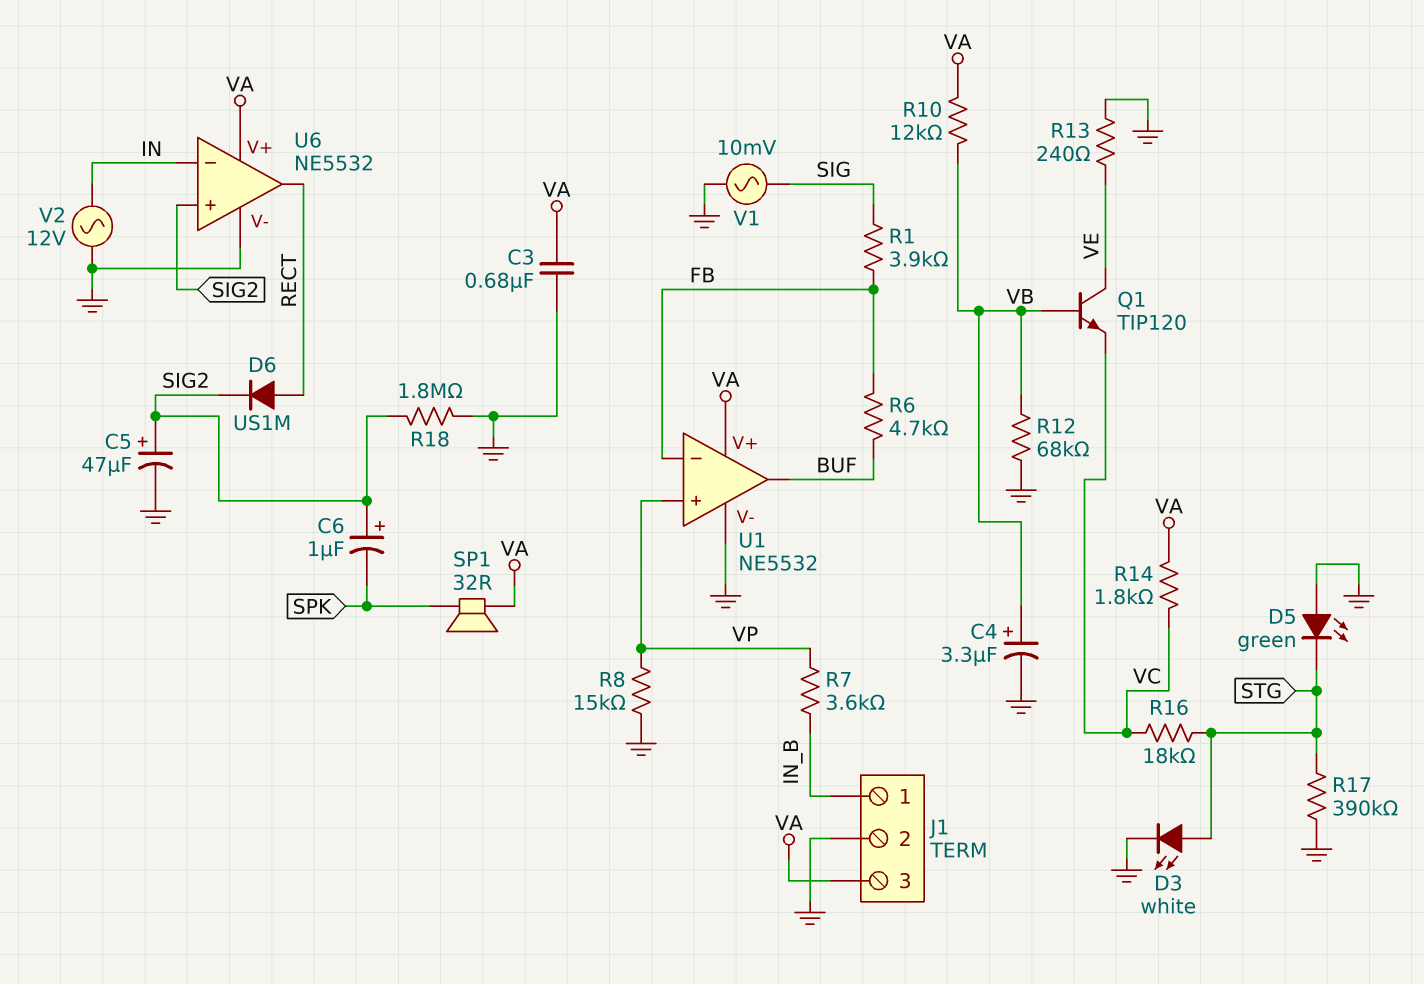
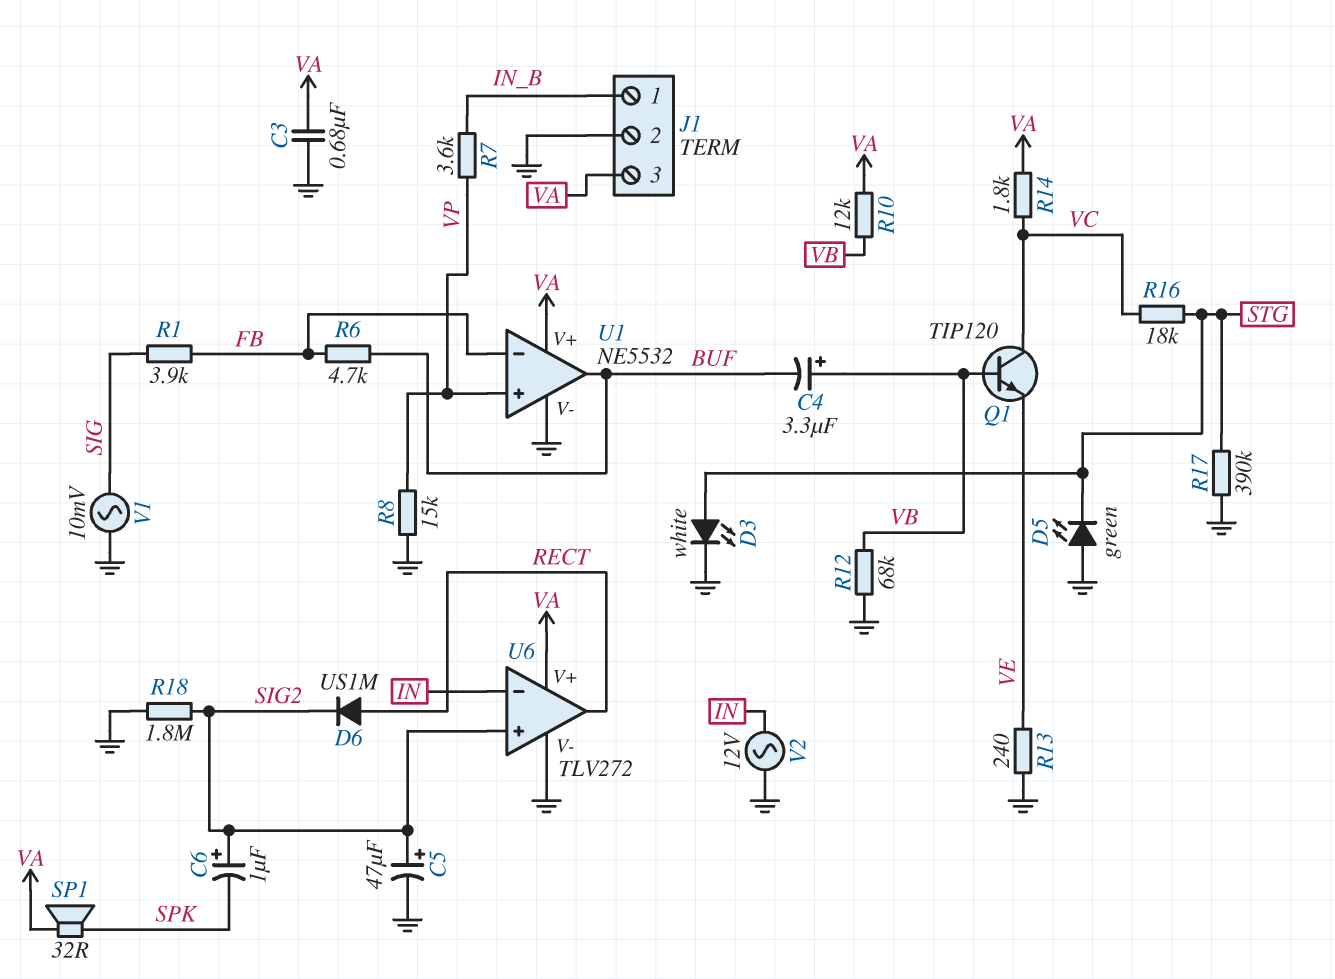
C4: 3.3uF (plus VB, minus GND) -> 3.3uF (plus VB, minus BUF)
Q1: NPN TIP120 (B VB, C VE, E VC) -> NPN TIP120 (B VB, C VC, E VE)
U6: NE5532 -> TLV272

